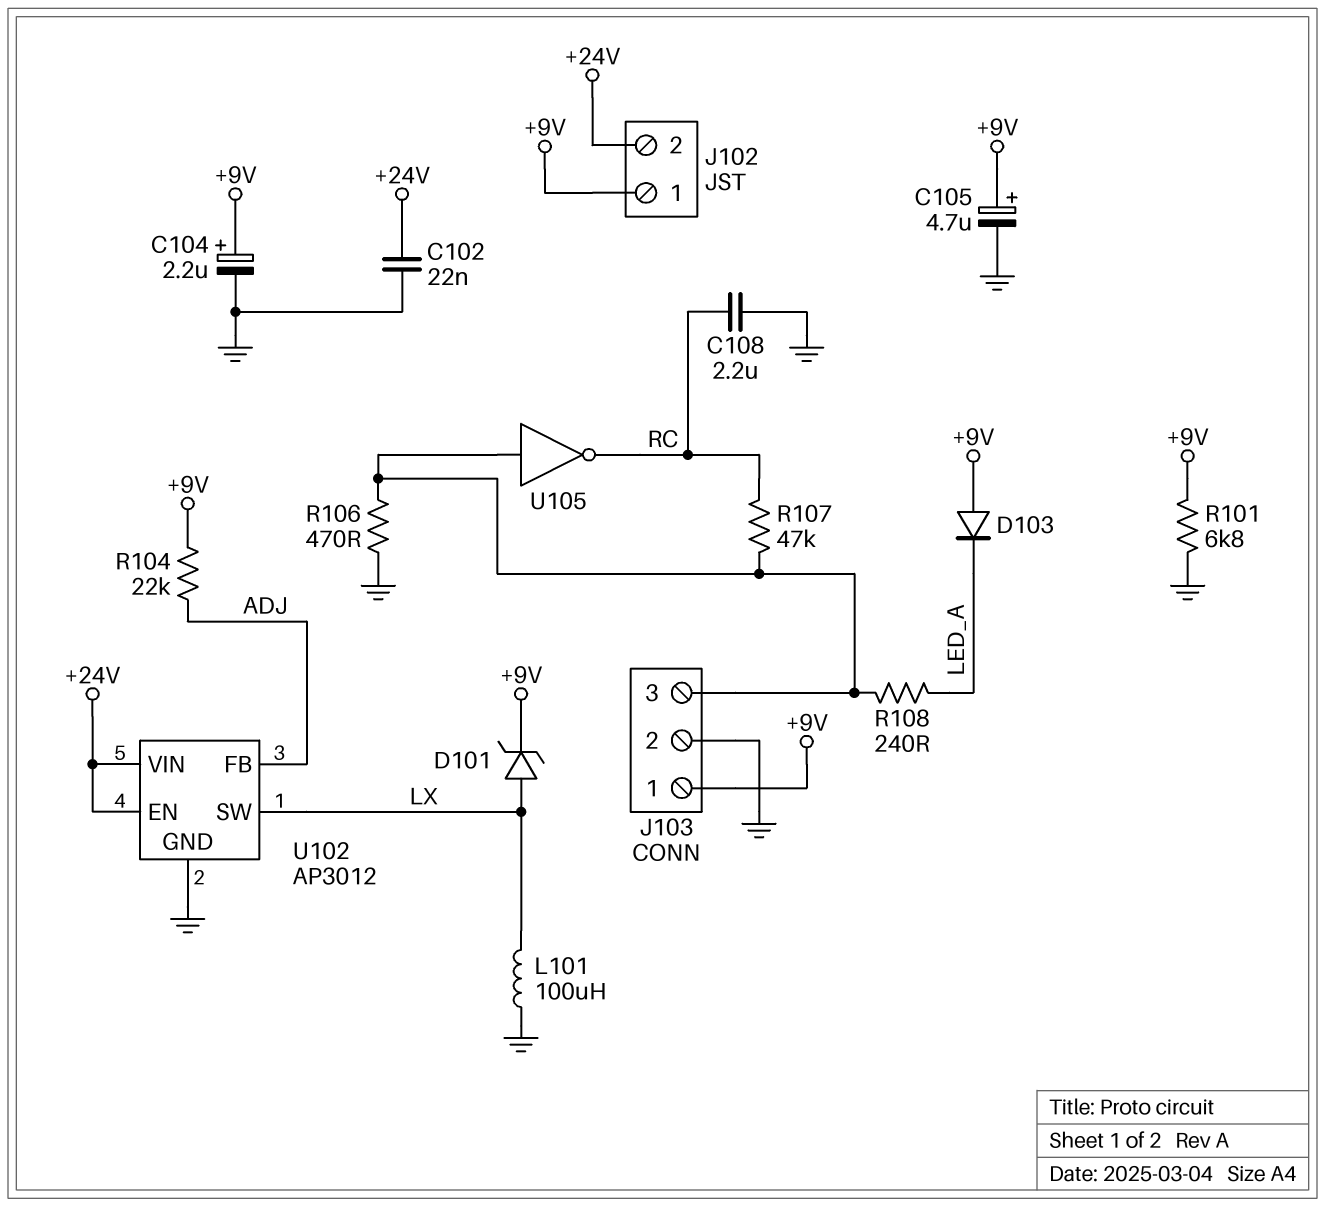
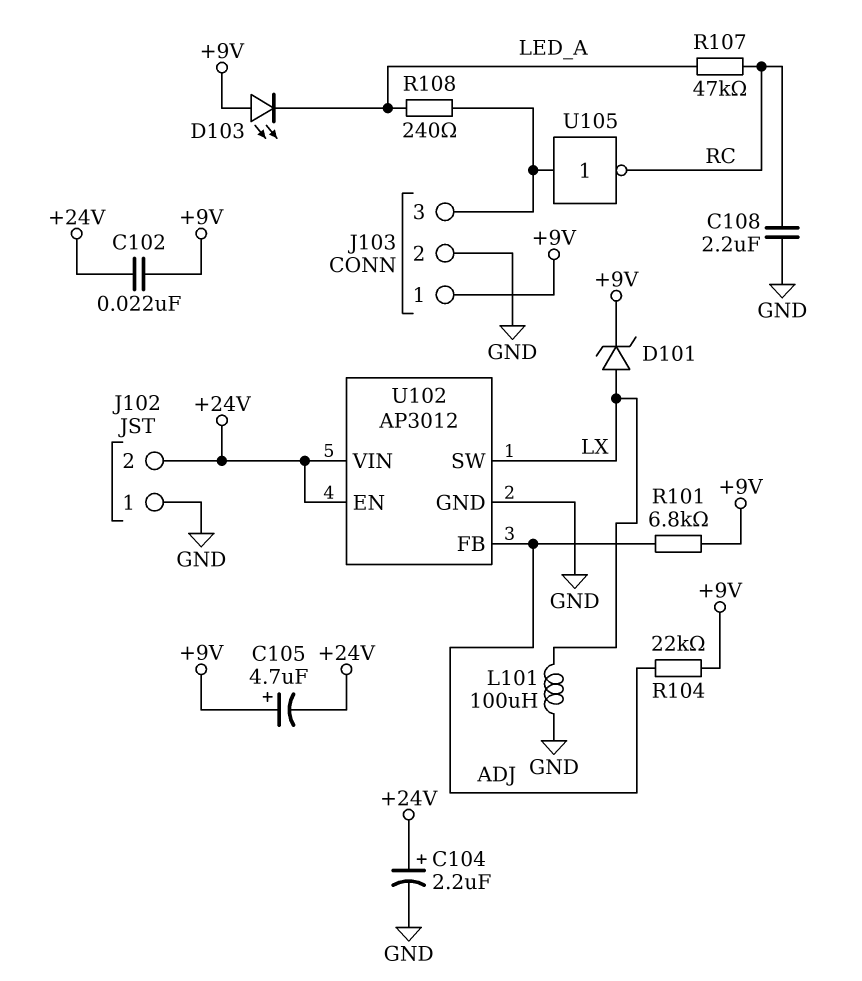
C102: 22nF (+24V, GND) -> 22nF (+9V, +24V)
C104: 2.2uF (plus +9V, minus GND) -> 2.2uF (plus +24V, minus GND)
C105: 4.7uF (plus +9V, minus GND) -> 4.7uF (plus +9V, minus +24V)
D103: diode (A +9V, K LED_A) -> LED (A +9V, K LED_A)
J102 pin 1: +9V -> GND
R101: 6.8k (+9V, GND) -> 6.8k (+9V, ADJ)
R106: 470 (GND, J103/3) -> none
R107: 47k (J103/3, RC) -> 47k (LED_A, RC)

